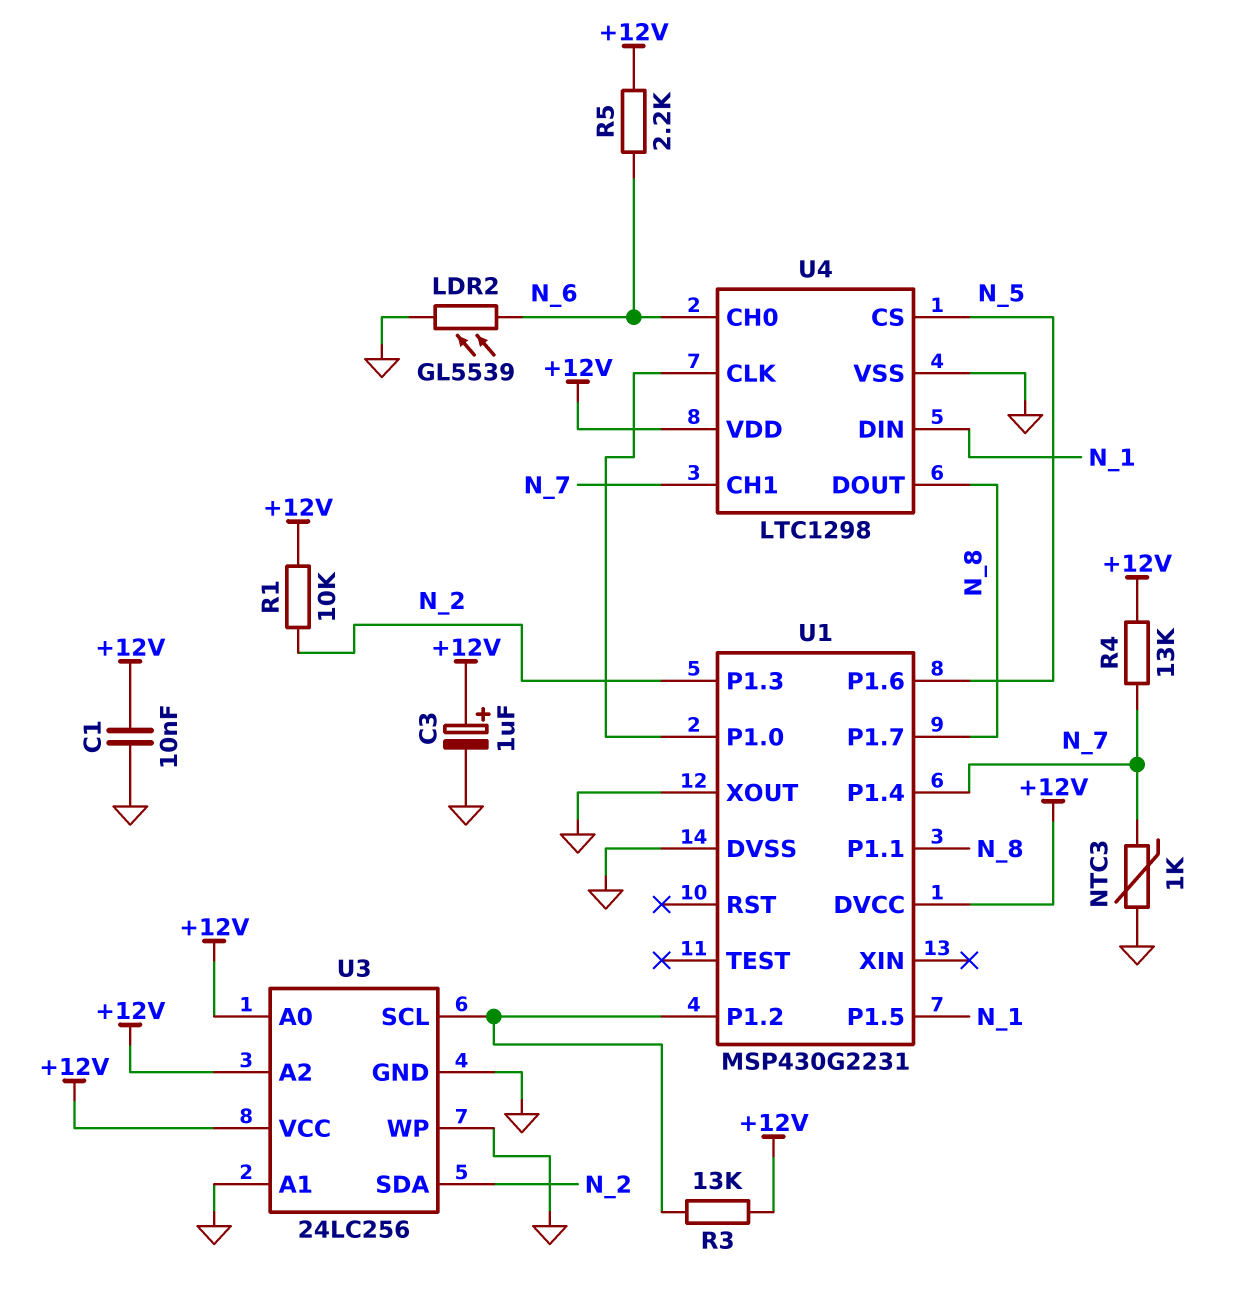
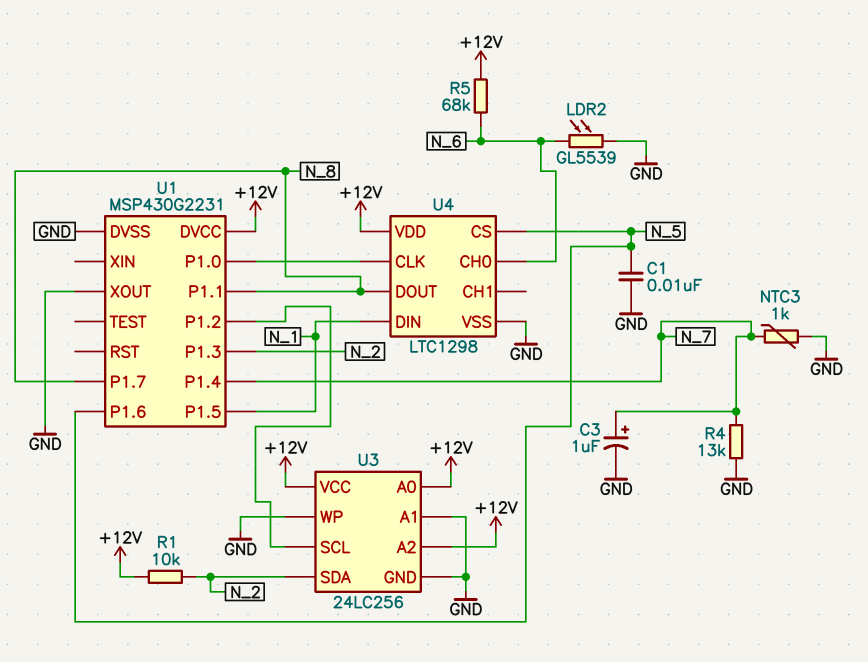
C1: 10nF (+12V, GND) -> 10nF (GND, N_5)
C3: 1uF (plus +12V, minus GND) -> 1uF (plus N_7, minus GND)
R3: 13k (+12V, U1/P1.2) -> none
R4: 13k (+12V, N_7) -> 13k (GND, N_7)
R5: 2.2k (+12V, N_6) -> 68k (+12V, N_6)
U4 pin CH1: N_7 -> none

